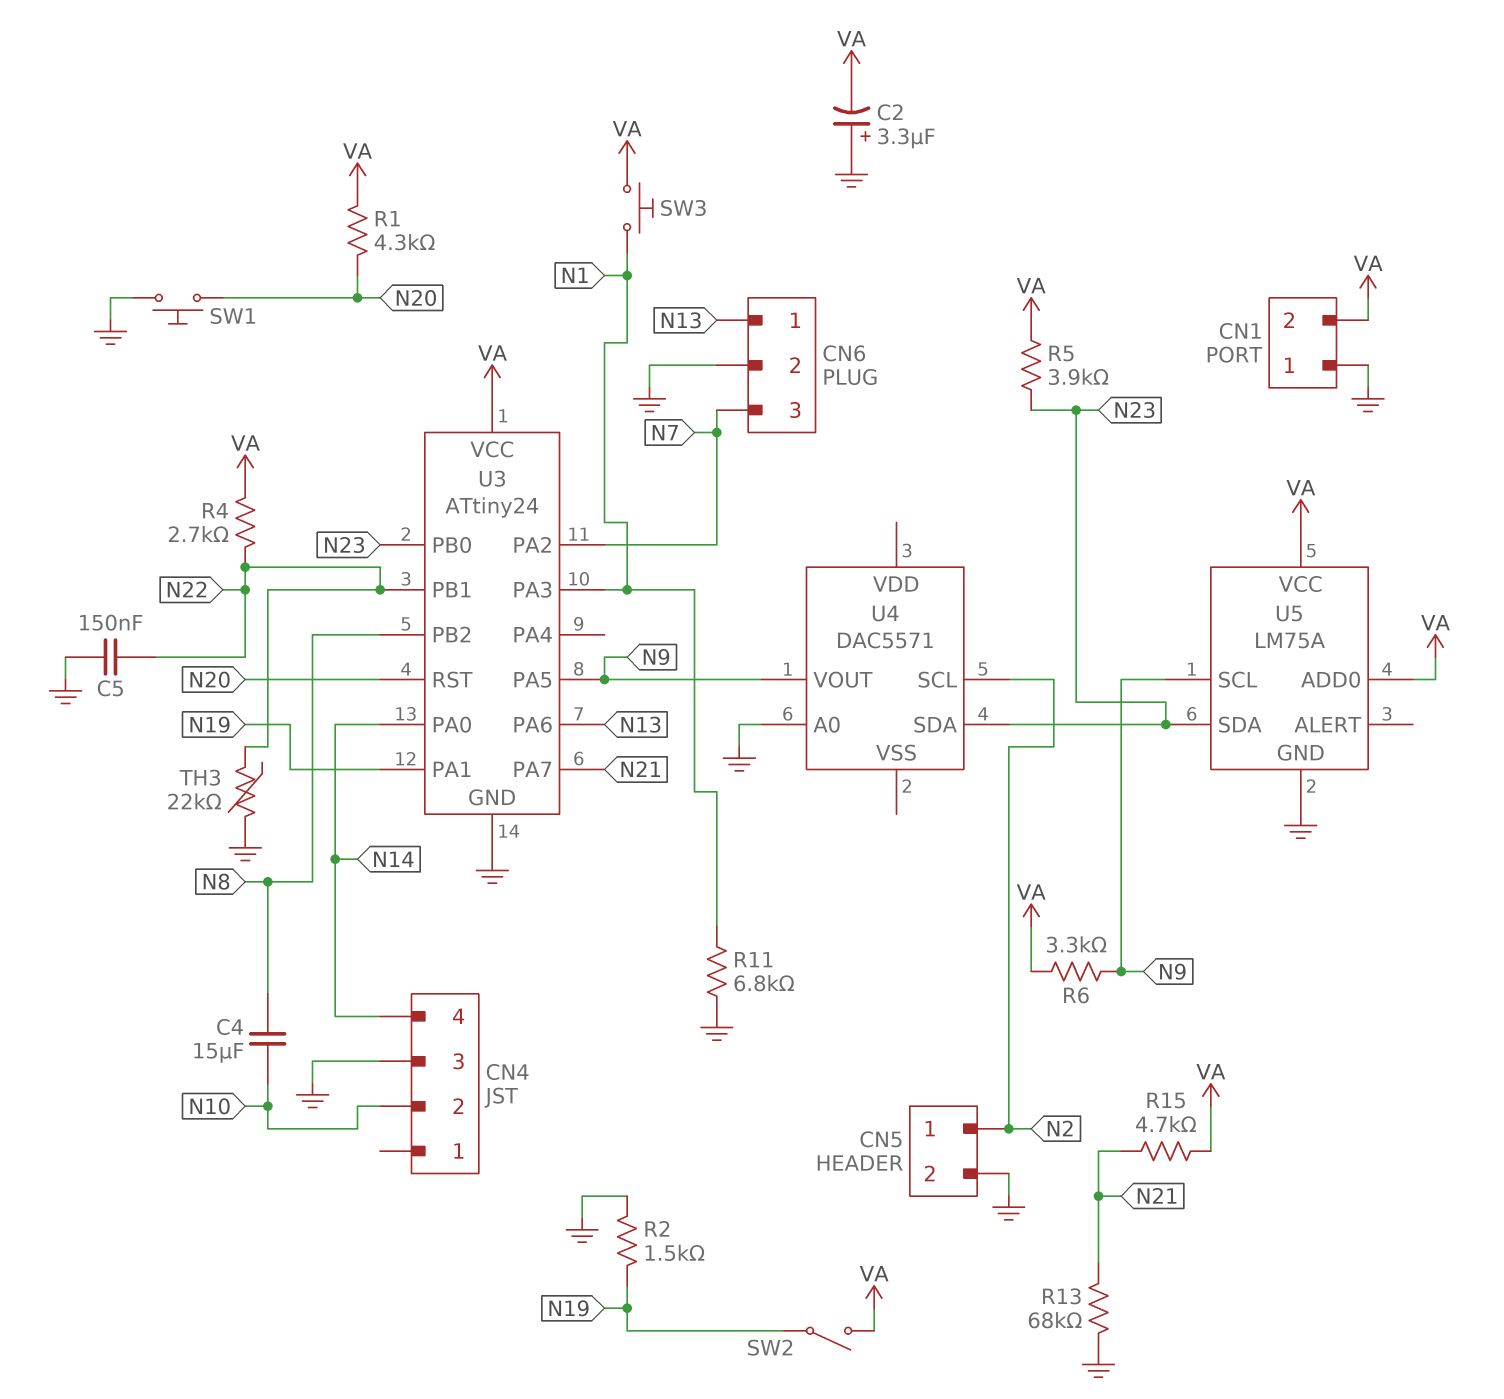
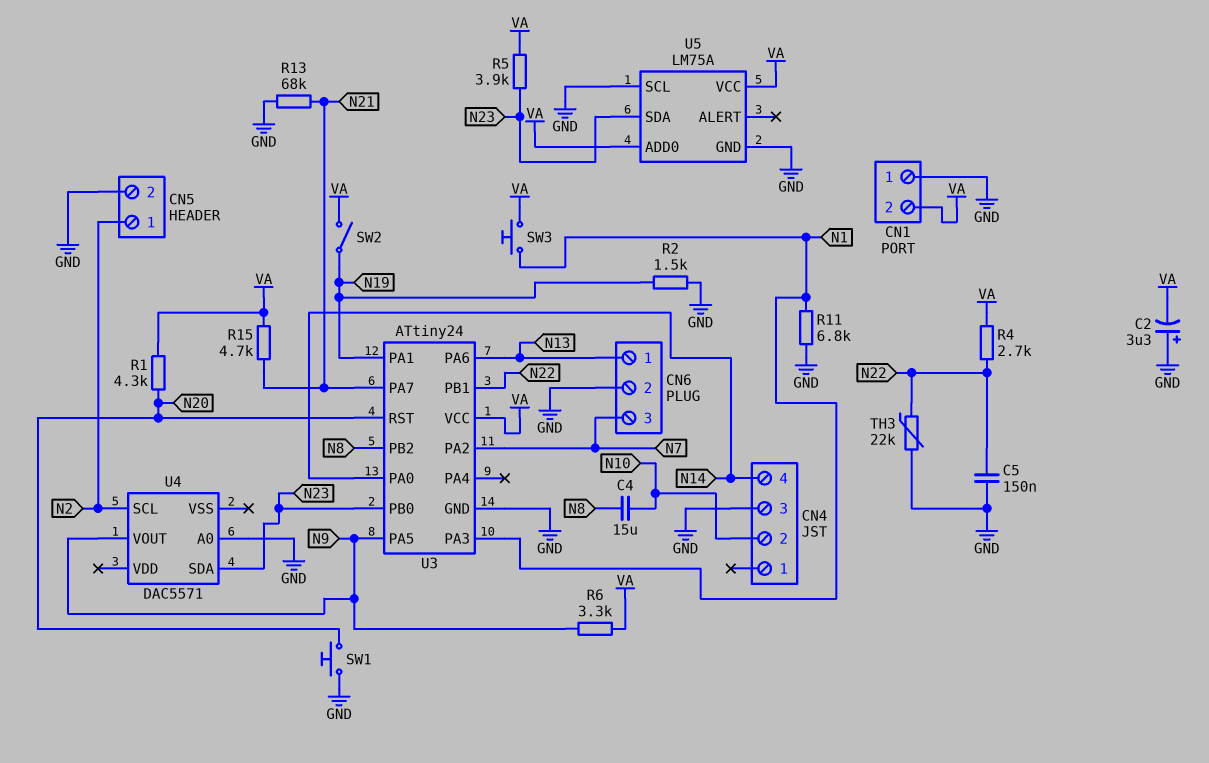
U5 pin SCL: N9 -> GND

